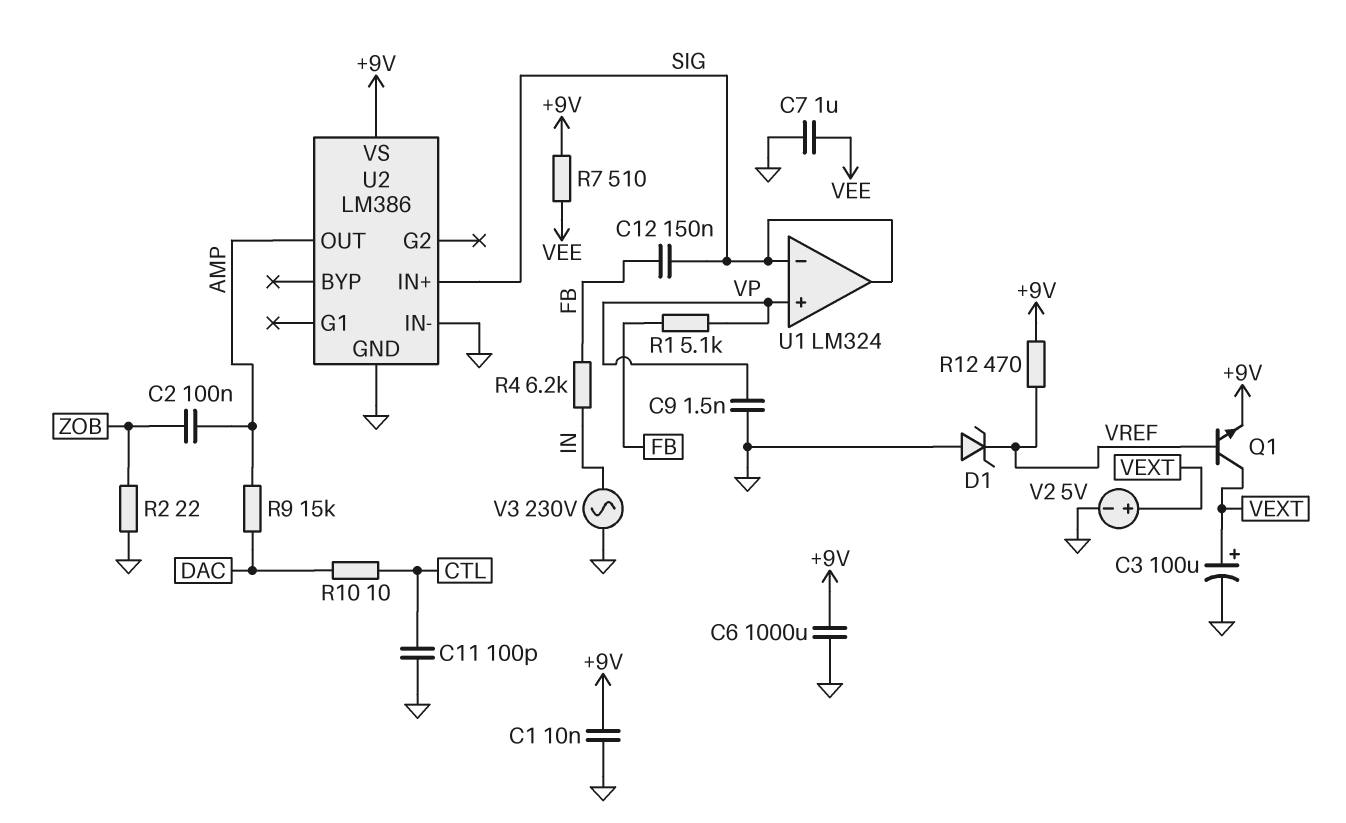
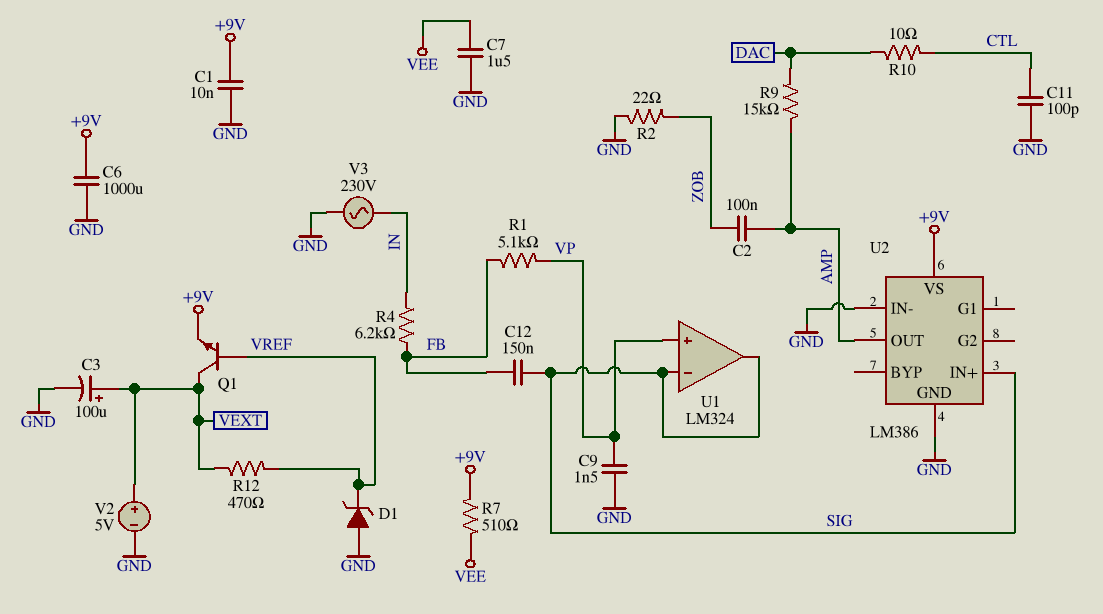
C7: 1uF (GND, VEE) -> 1.5uF (GND, VEE)
R12: 470 (+9V, VREF) -> 470 (VEXT, VREF)

